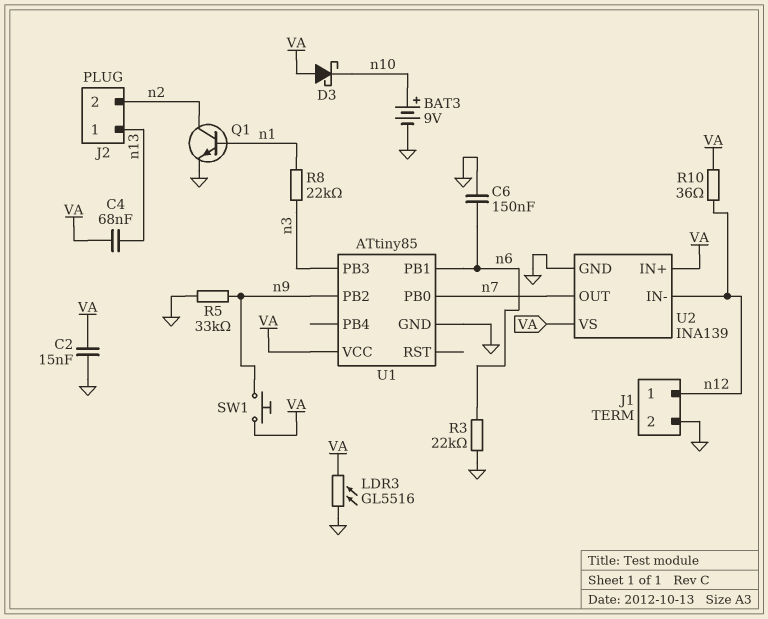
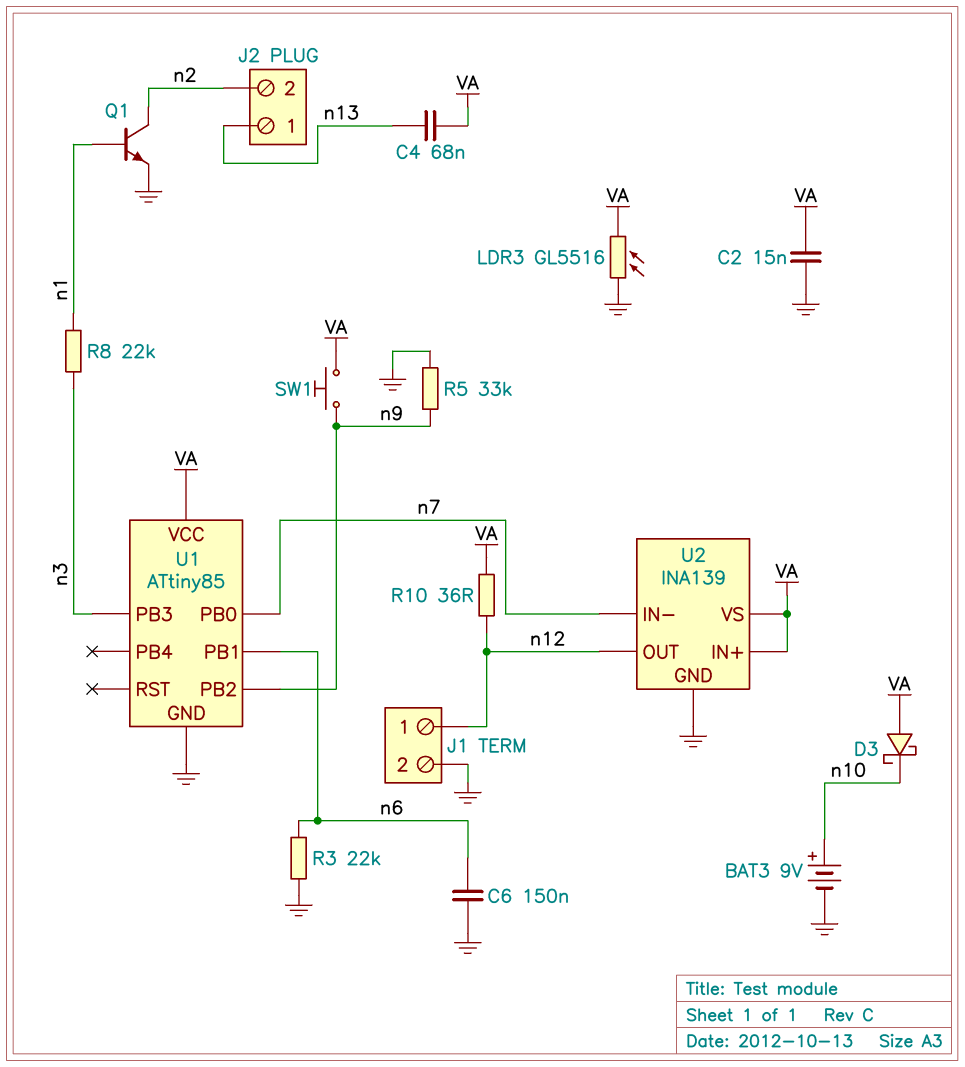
U2 pin IN-: n12 -> n7
U2 pin OUT: n7 -> n12

